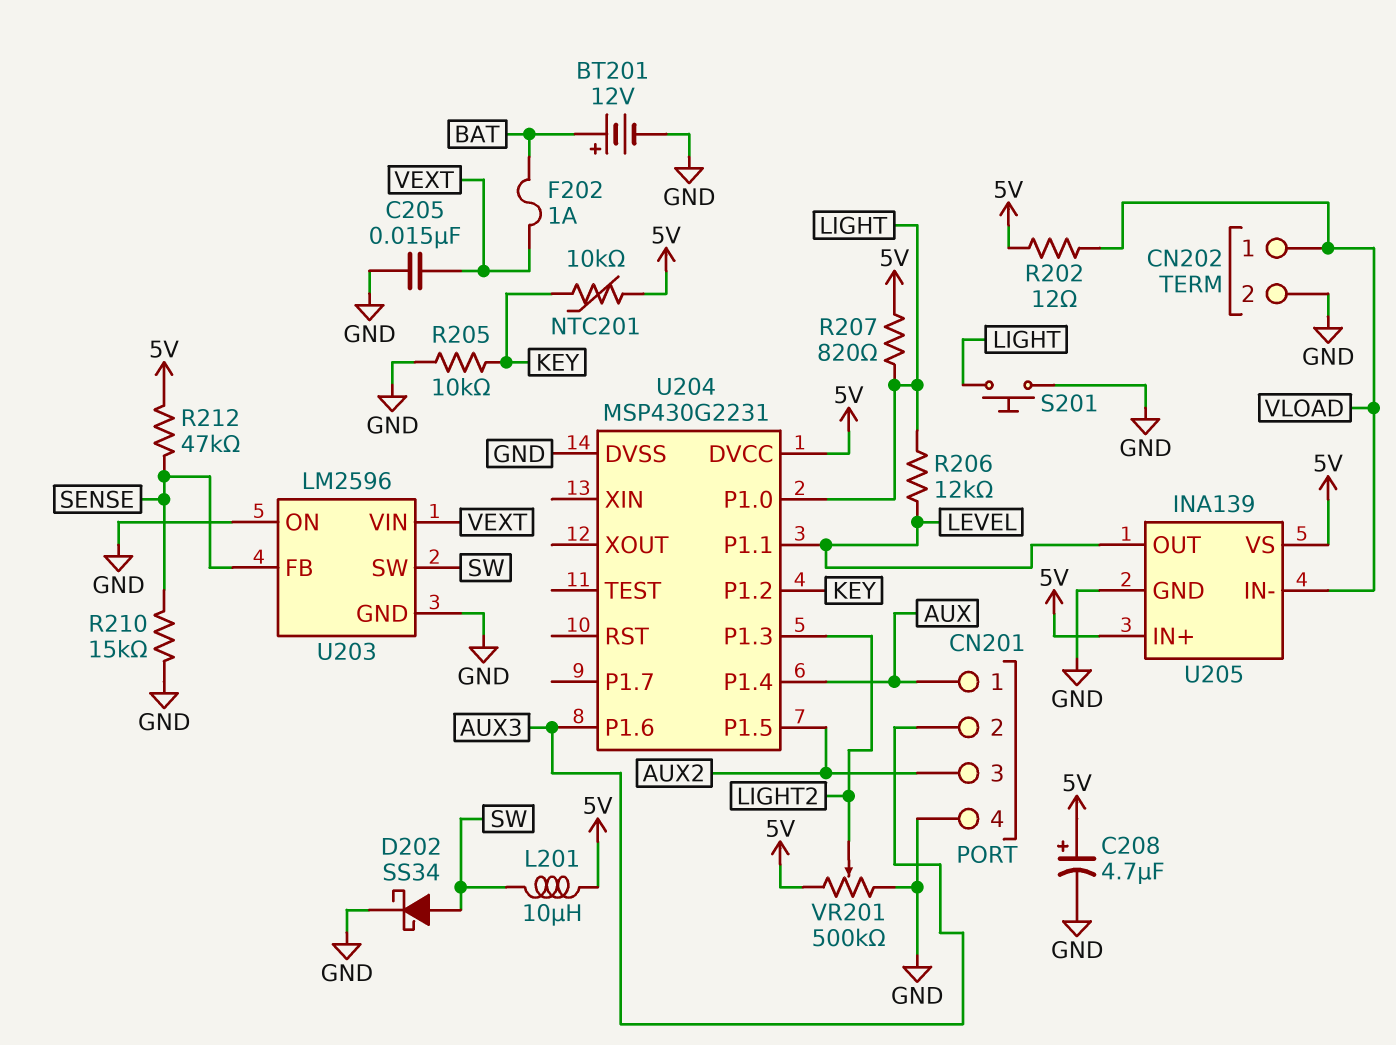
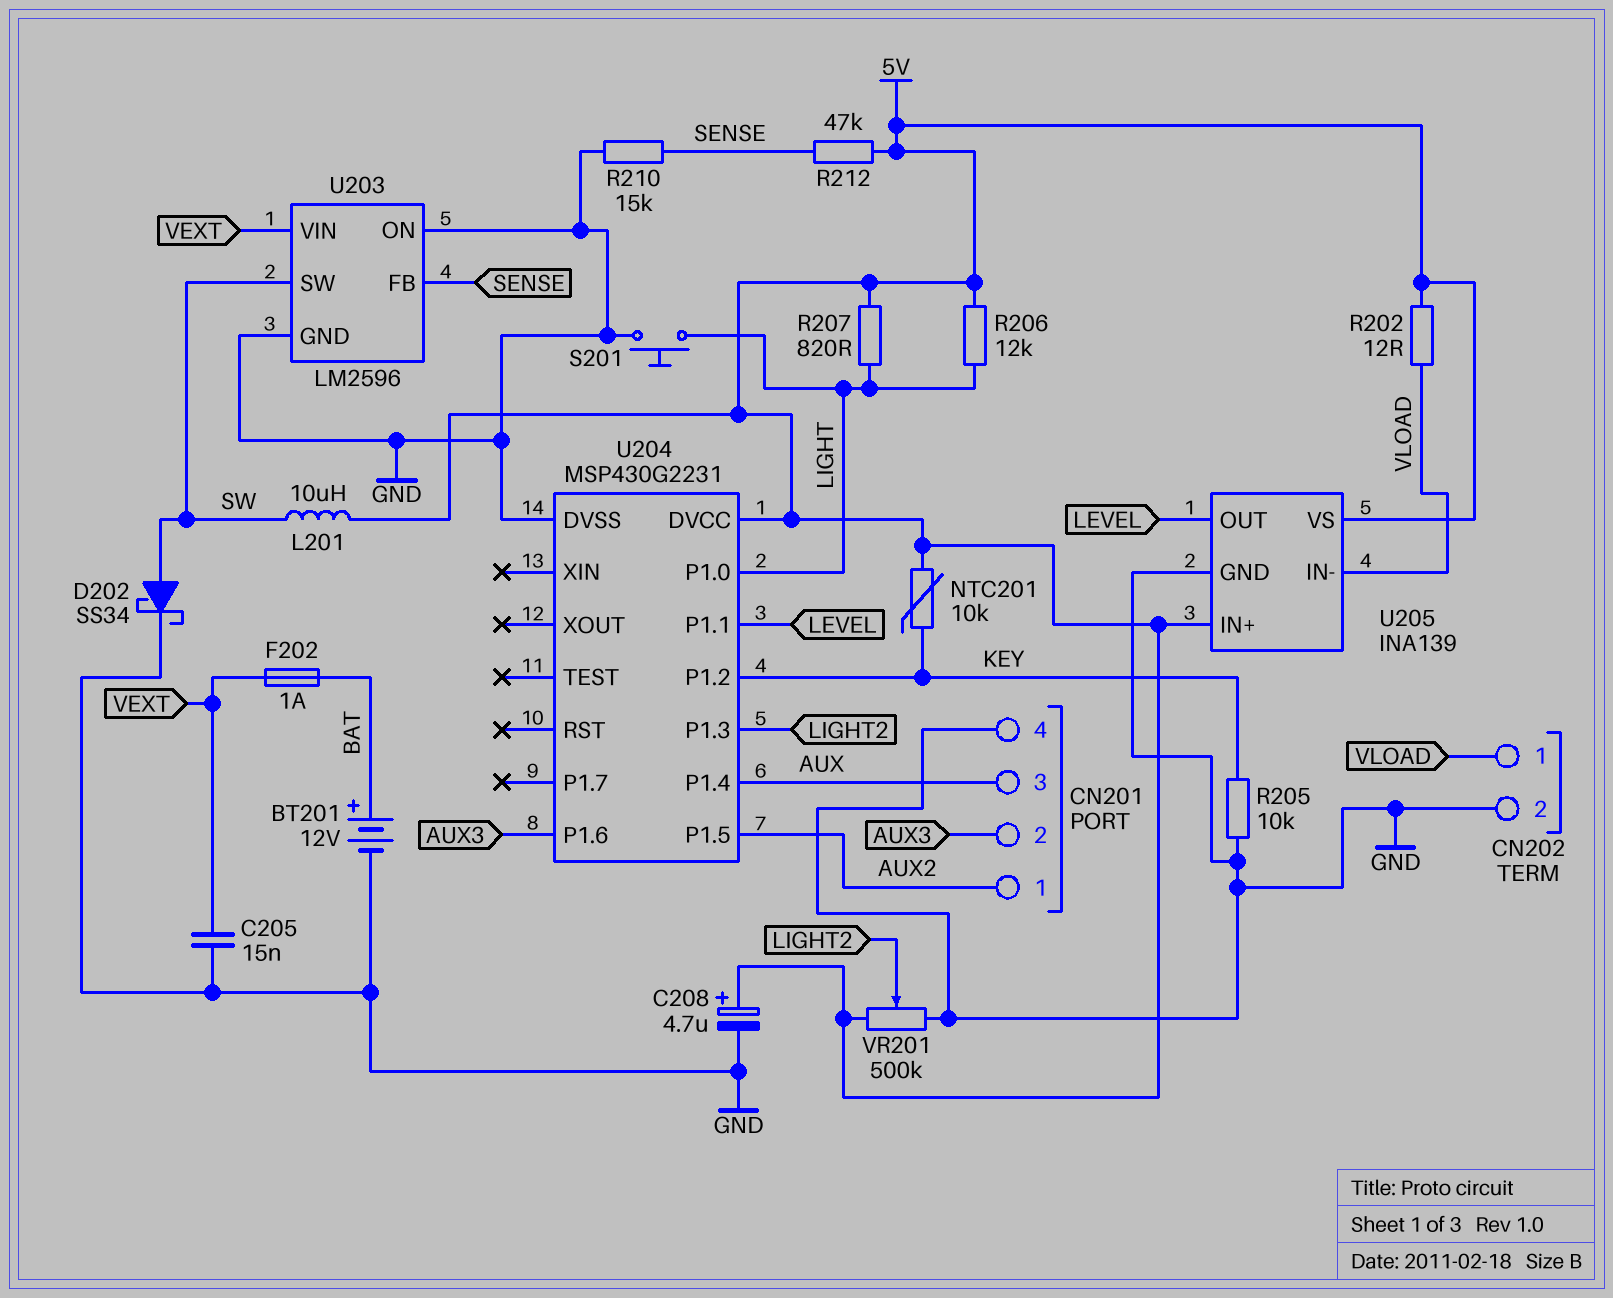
CN201 pin 1: AUX -> AUX2
CN201 pin 3: AUX2 -> AUX
R206: 12k (LEVEL, LIGHT) -> 12k (5V, LIGHT)

